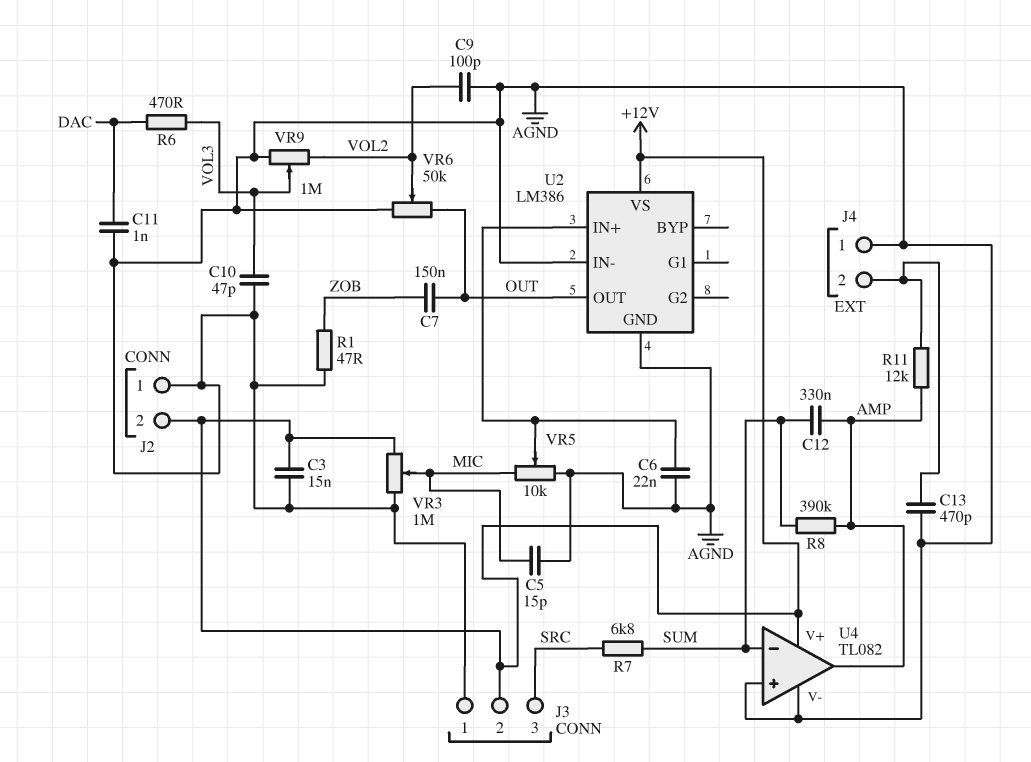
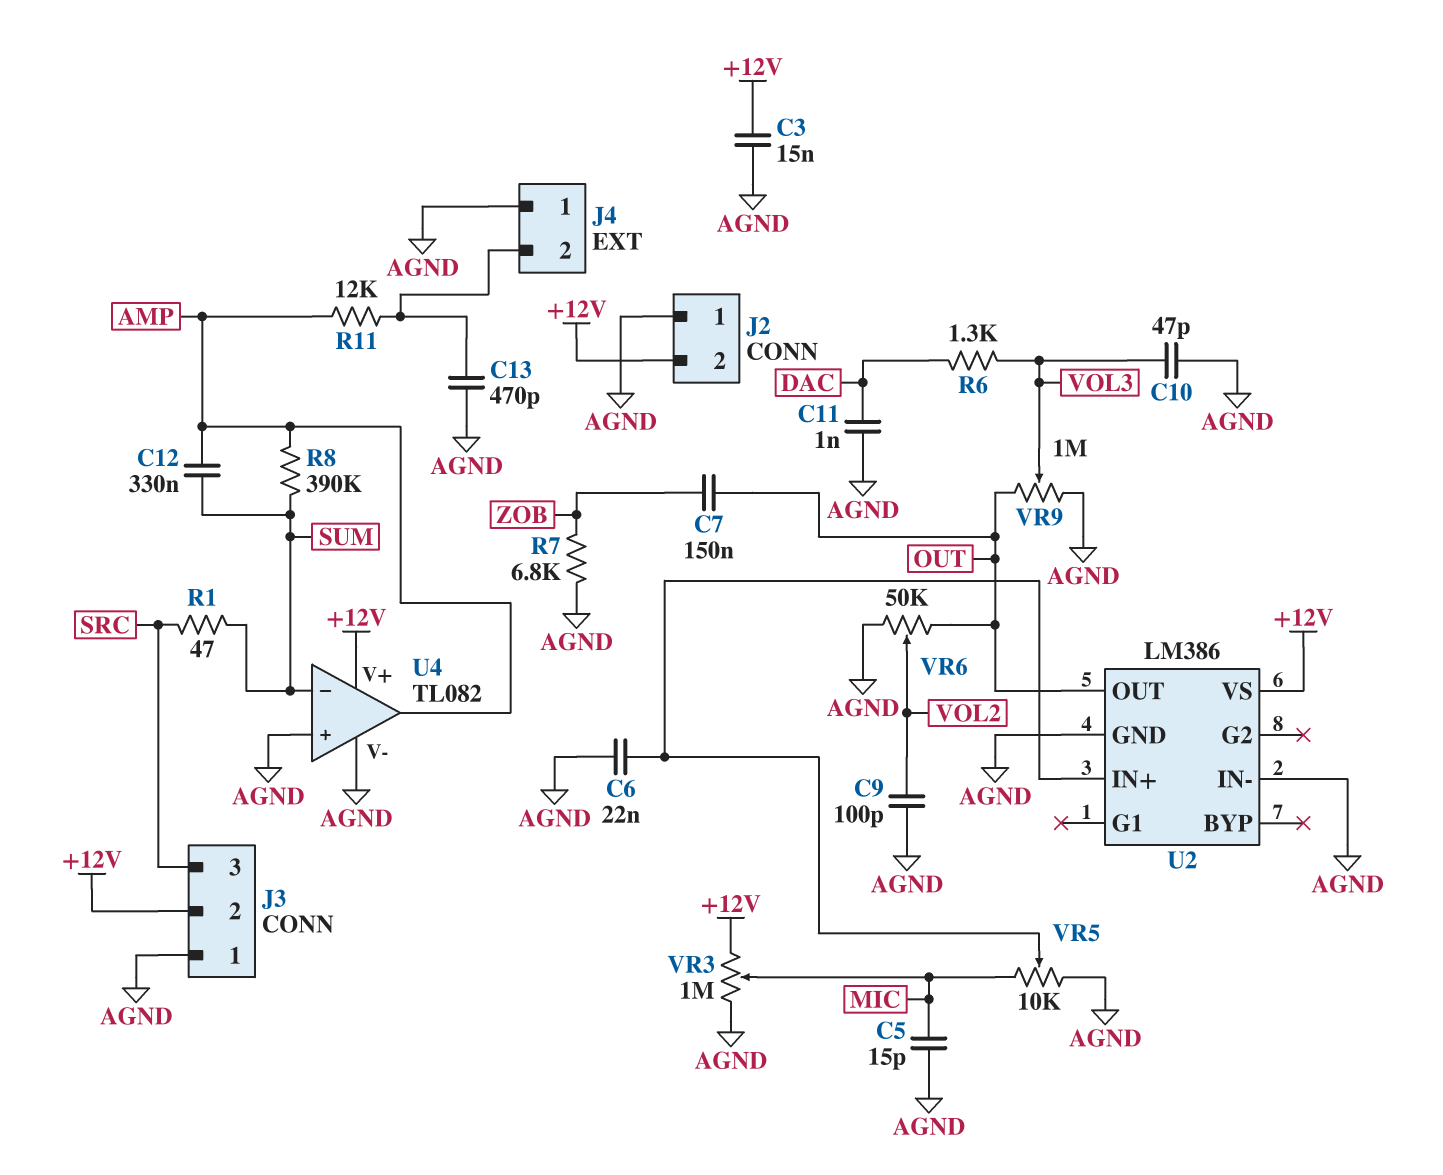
R1: 47 (AGND, ZOB) -> 47 (SRC, SUM)
R6: 470 (DAC, VOL3) -> 1.3k (DAC, VOL3)
R7: 6.8k (SRC, SUM) -> 6.8k (AGND, ZOB)
VR9: 1M (AGND, VOL2, wiper VOL3) -> 1M (AGND, OUT, wiper VOL3)

